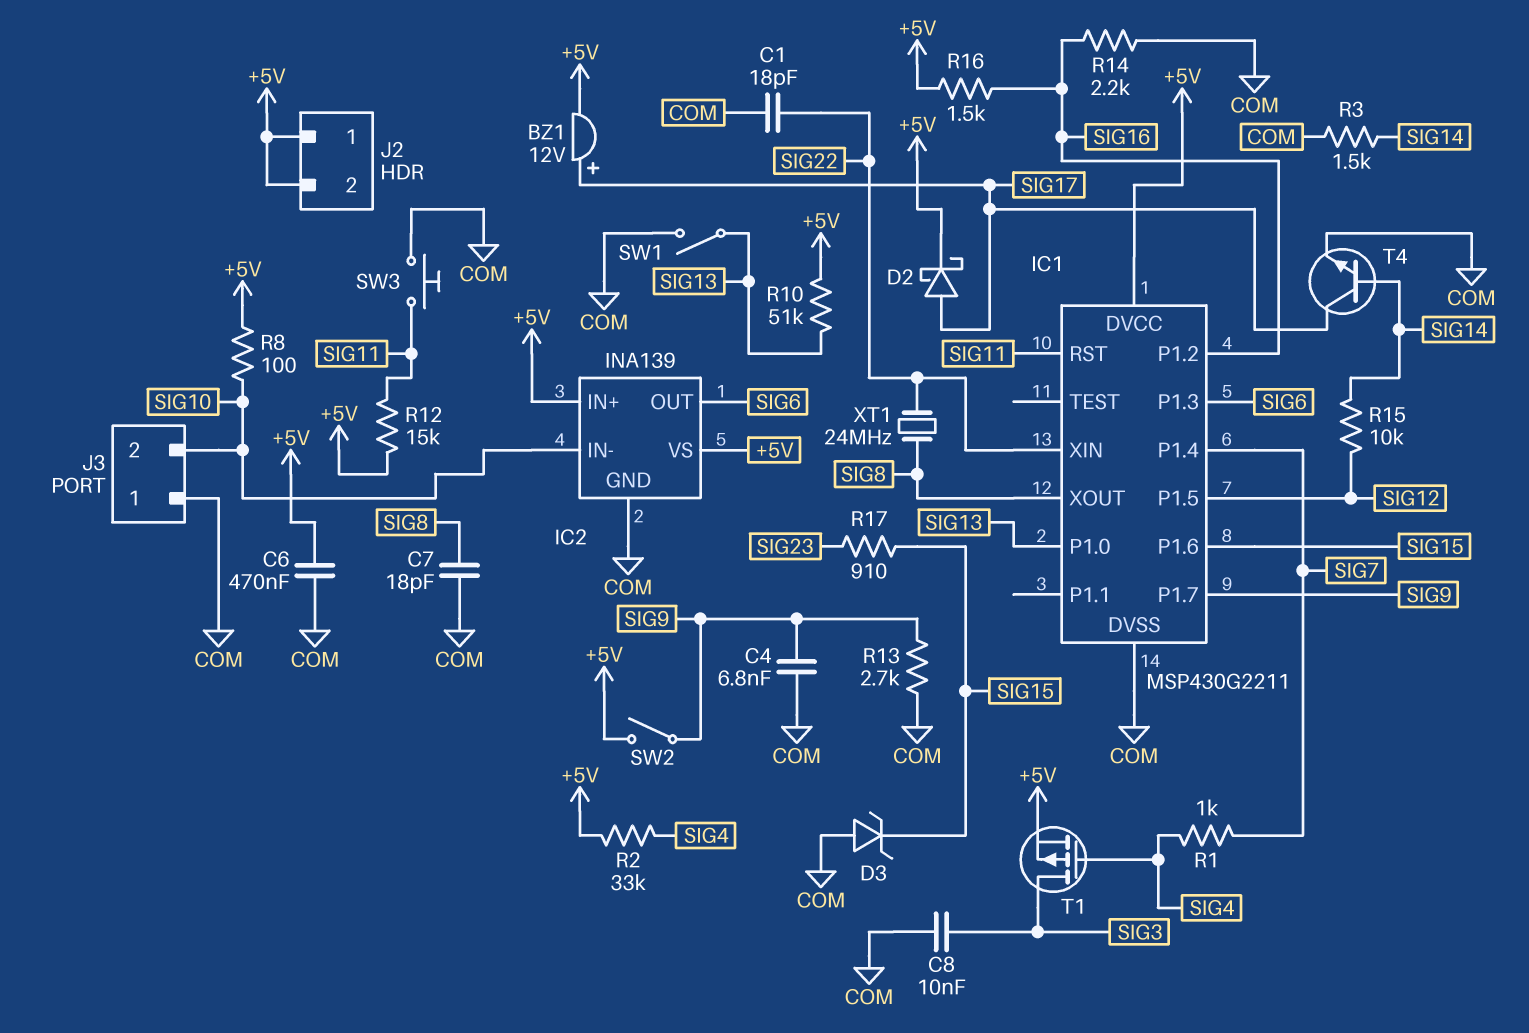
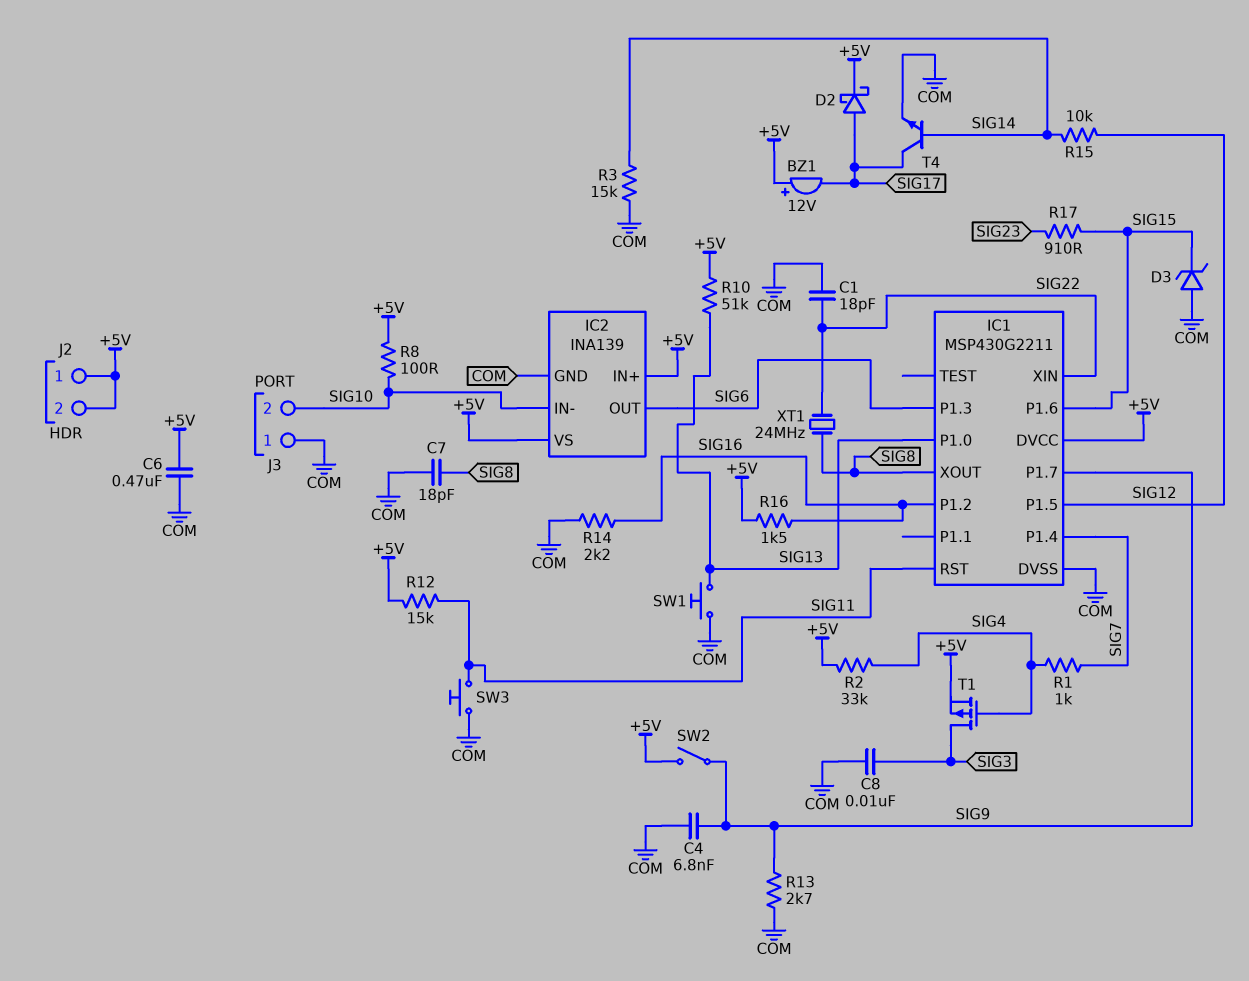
BZ1: buzzer 12V (plus SIG17, minus +5V) -> buzzer 12V (plus +5V, minus SIG17)
R3: 1.5k (COM, SIG14) -> 15k (COM, SIG14)
SW1: switch (COM, SIG13) -> button (COM, SIG13)

